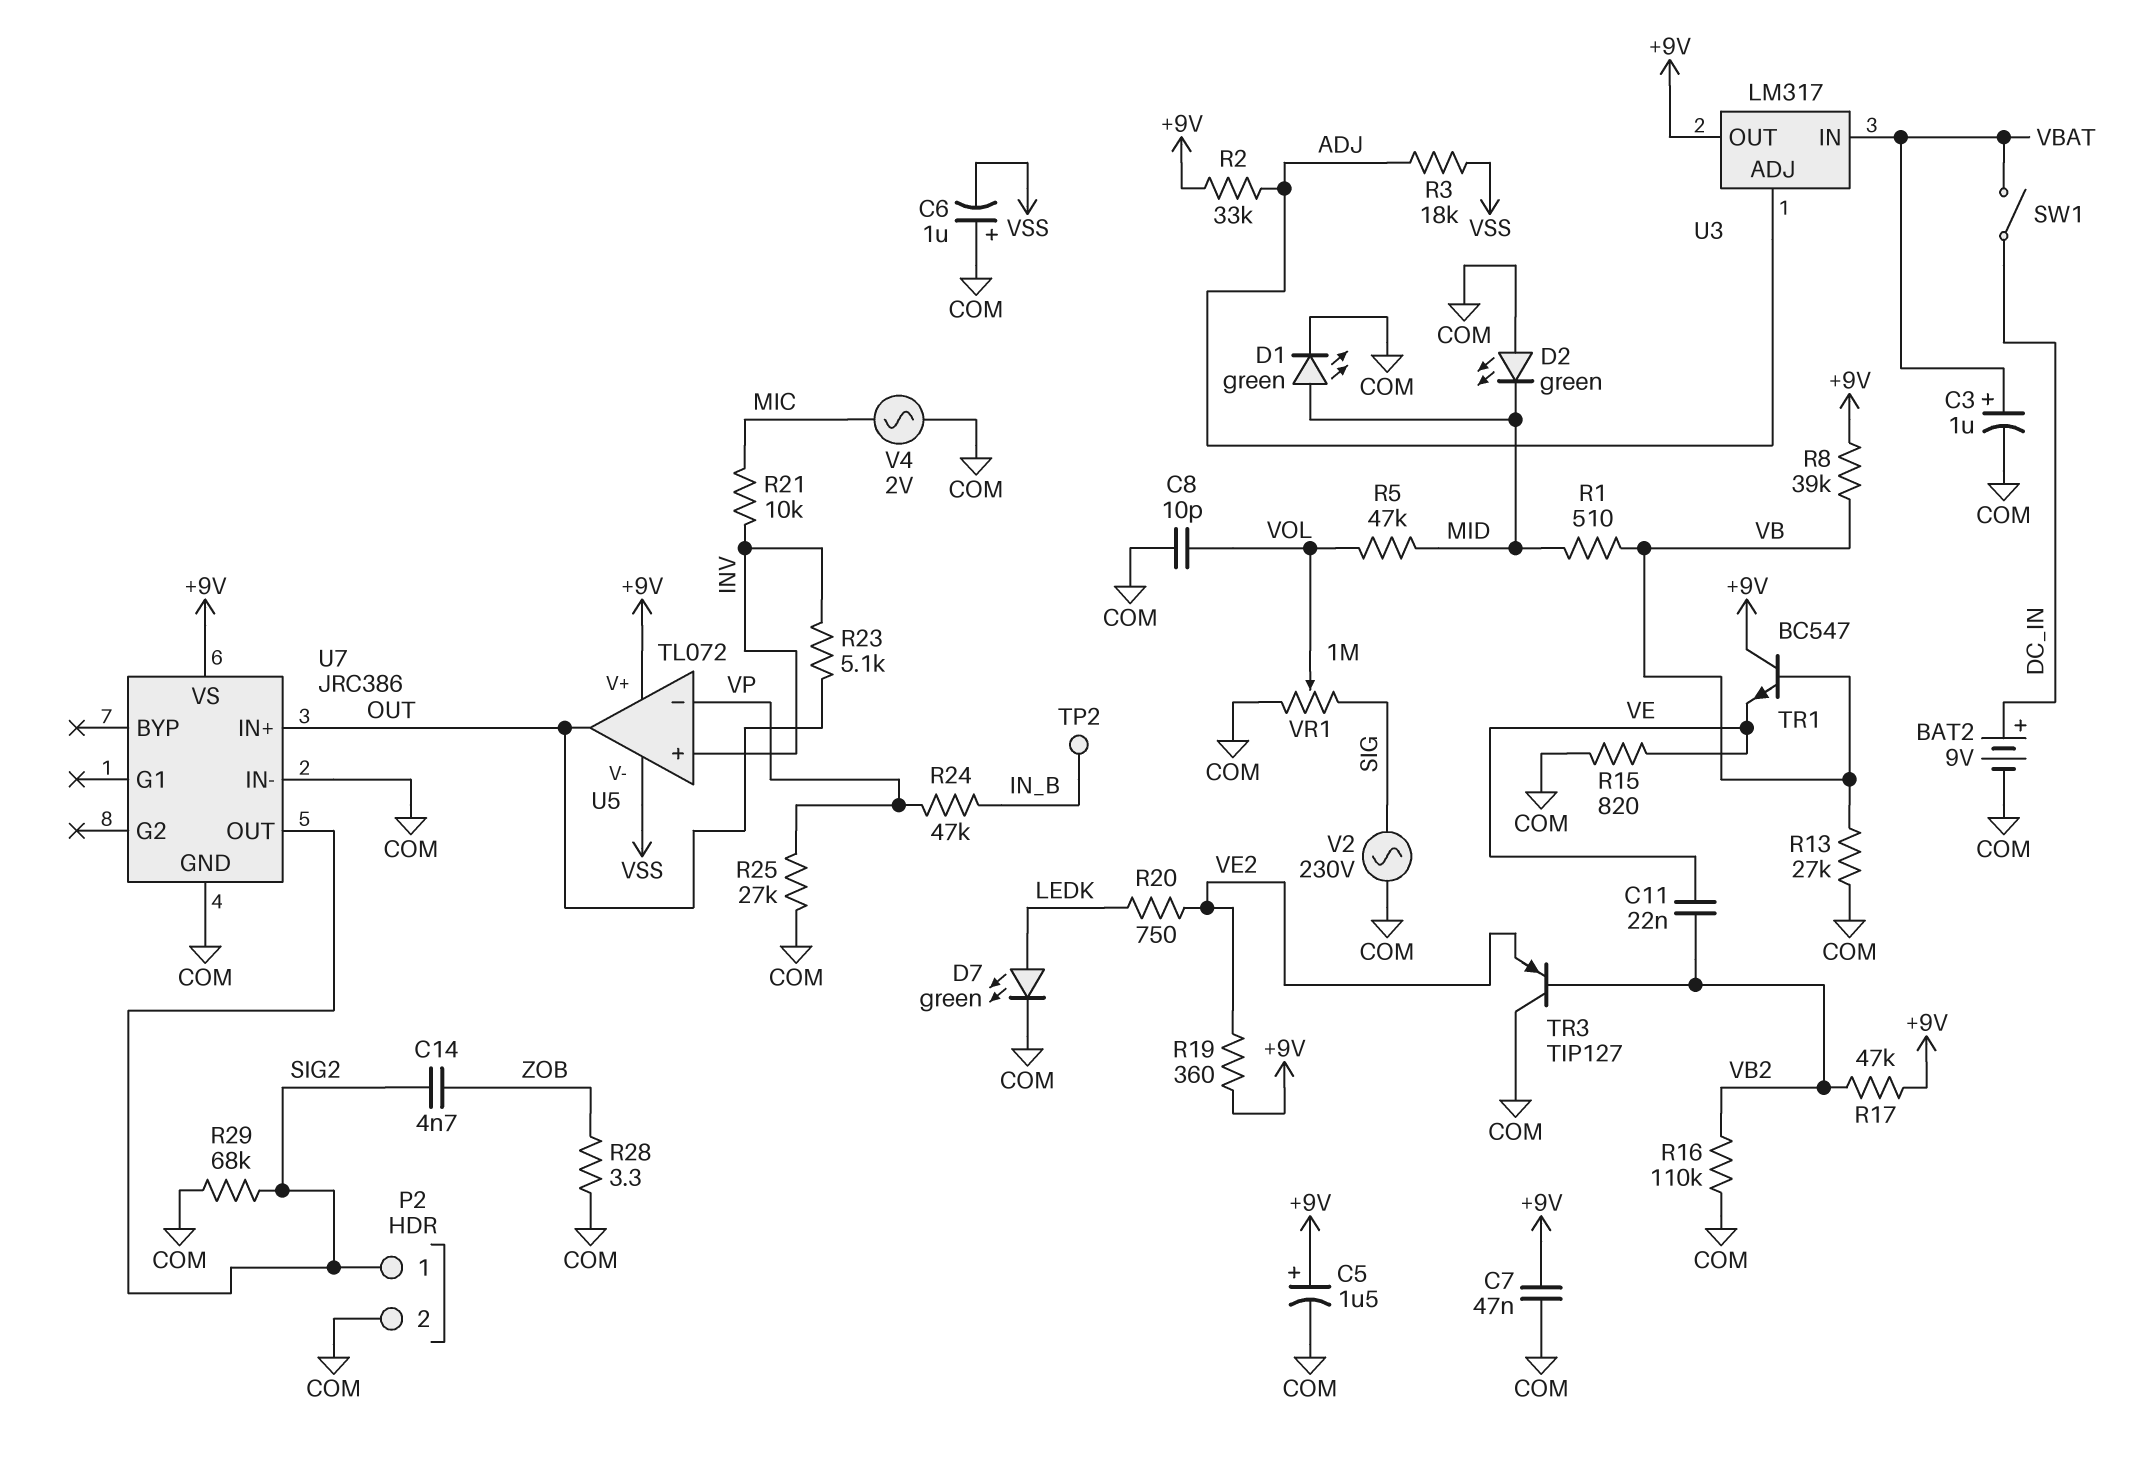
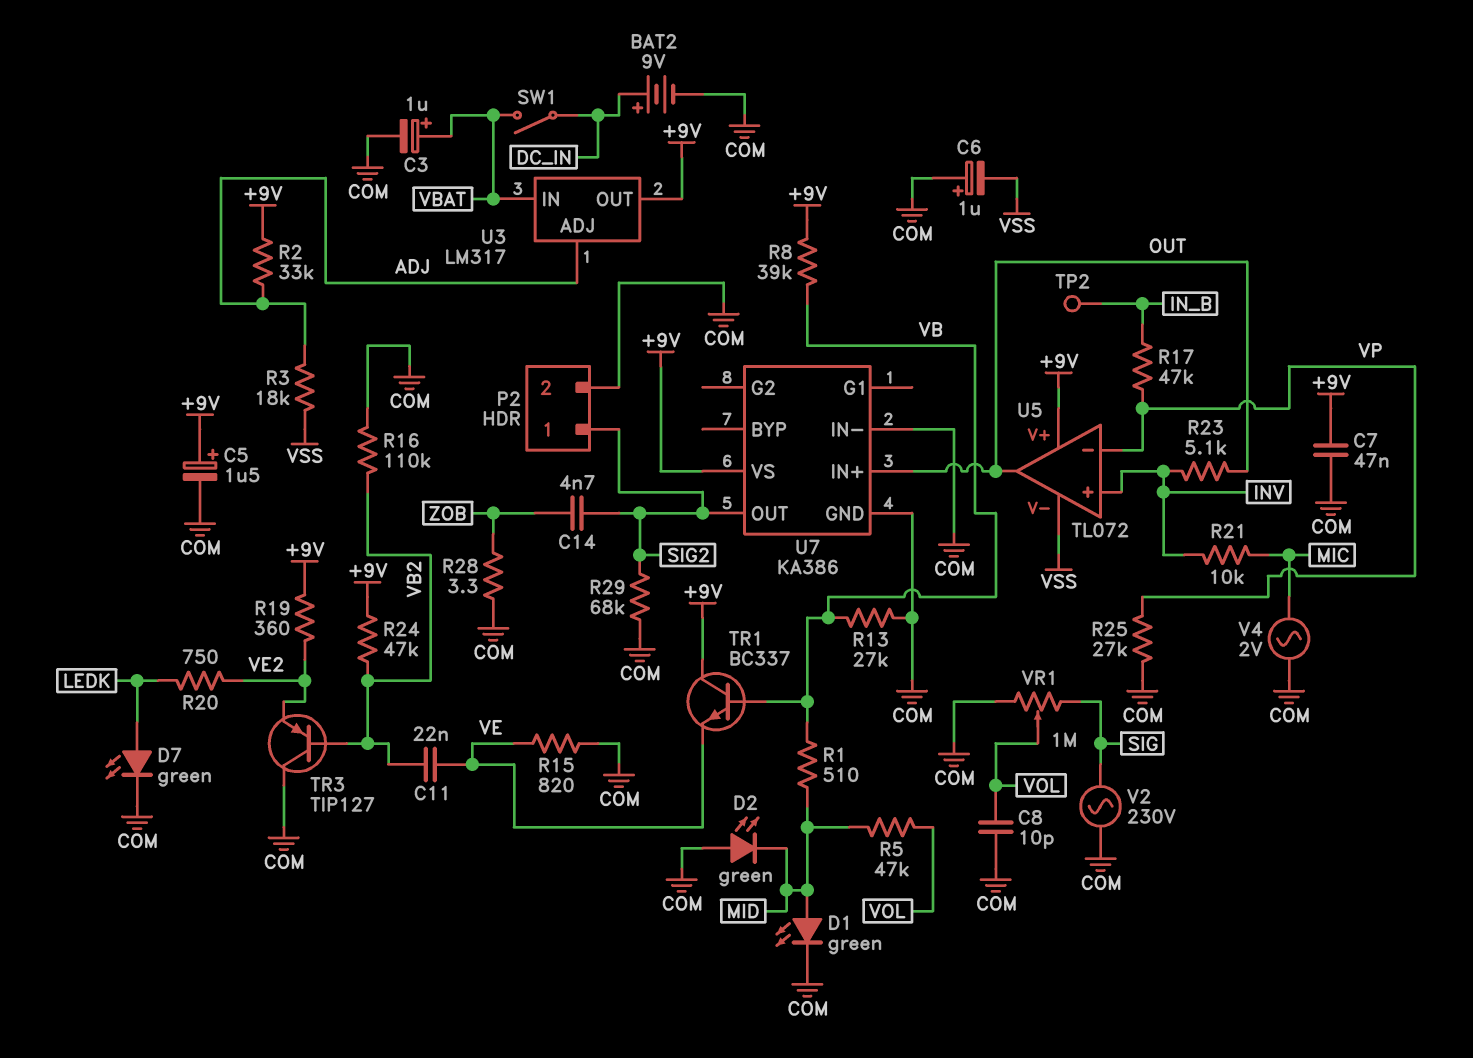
R17: 47k (+9V, VB2) -> 47k (IN_B, VP)
R24: 47k (IN_B, VP) -> 47k (+9V, VB2)
TR1: NPN BC547 (B VB, C +9V, E VE) -> NPN BC337 (B VB, C +9V, E VE)
U7: JRC386 -> KA386

